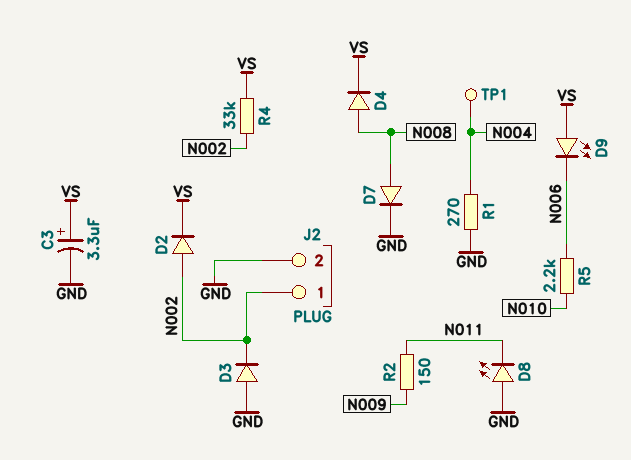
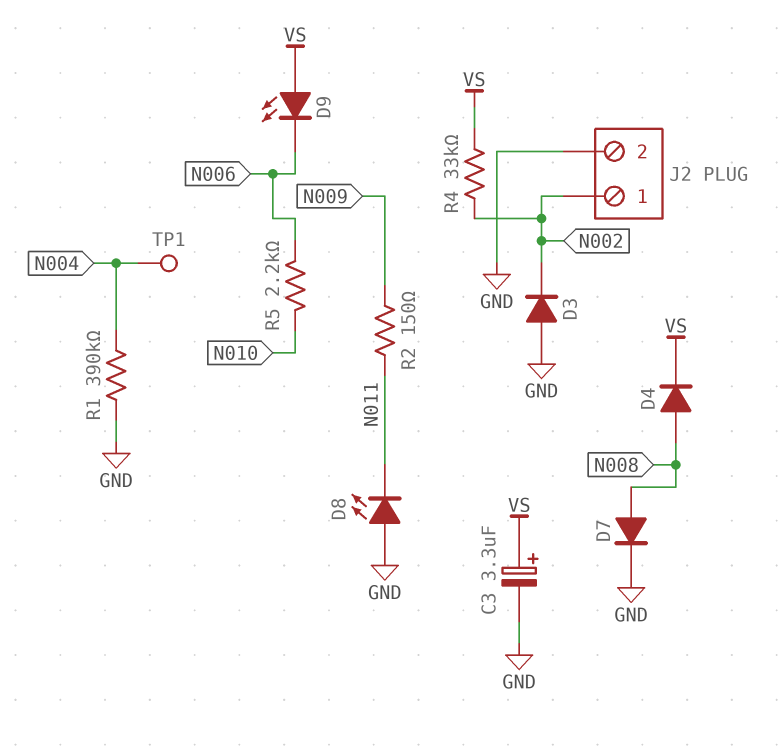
D2: diode (A N002, K VS) -> none
R1: 270 (GND, N004) -> 390k (GND, N004)

